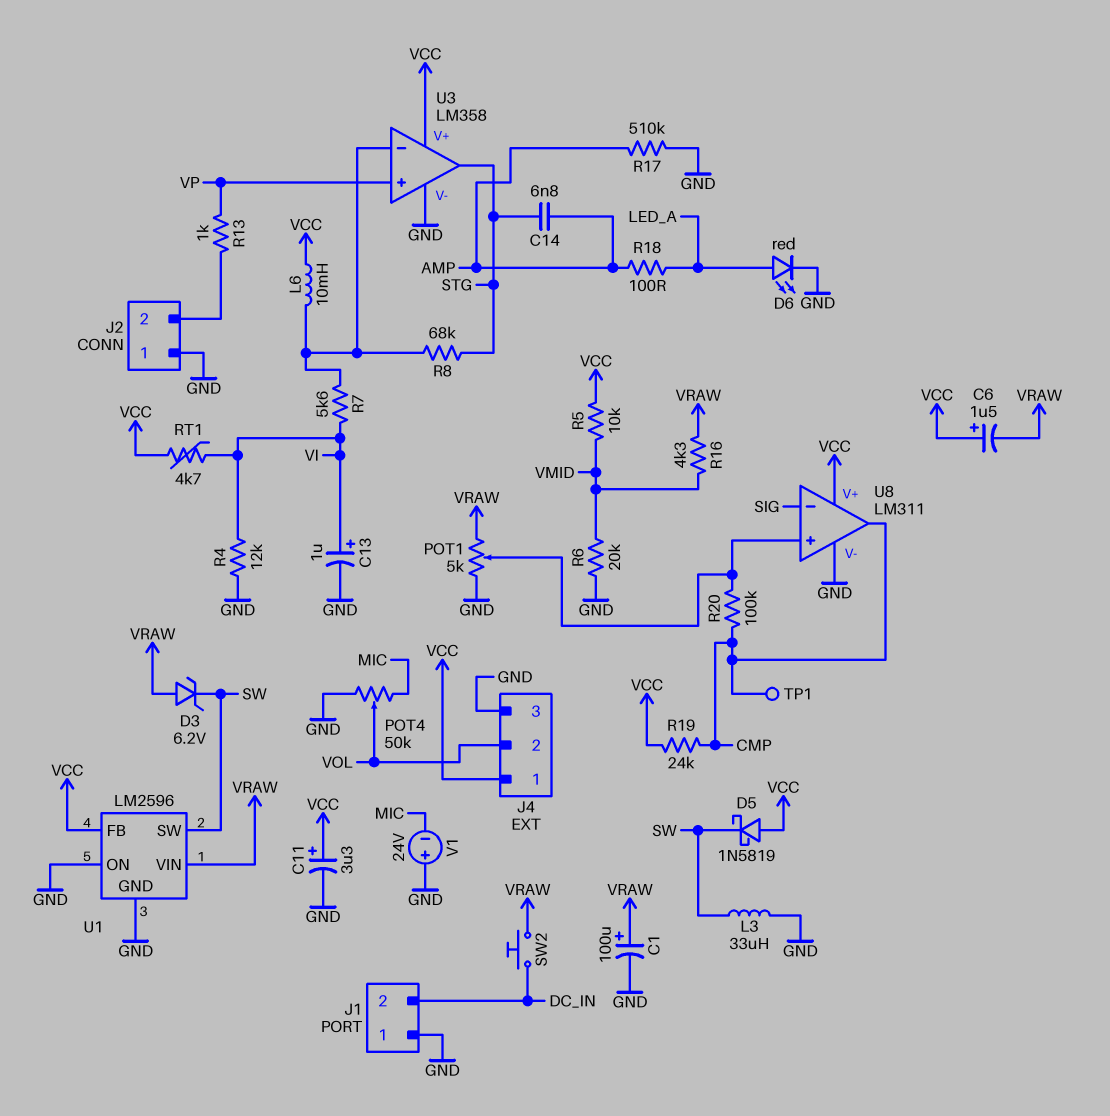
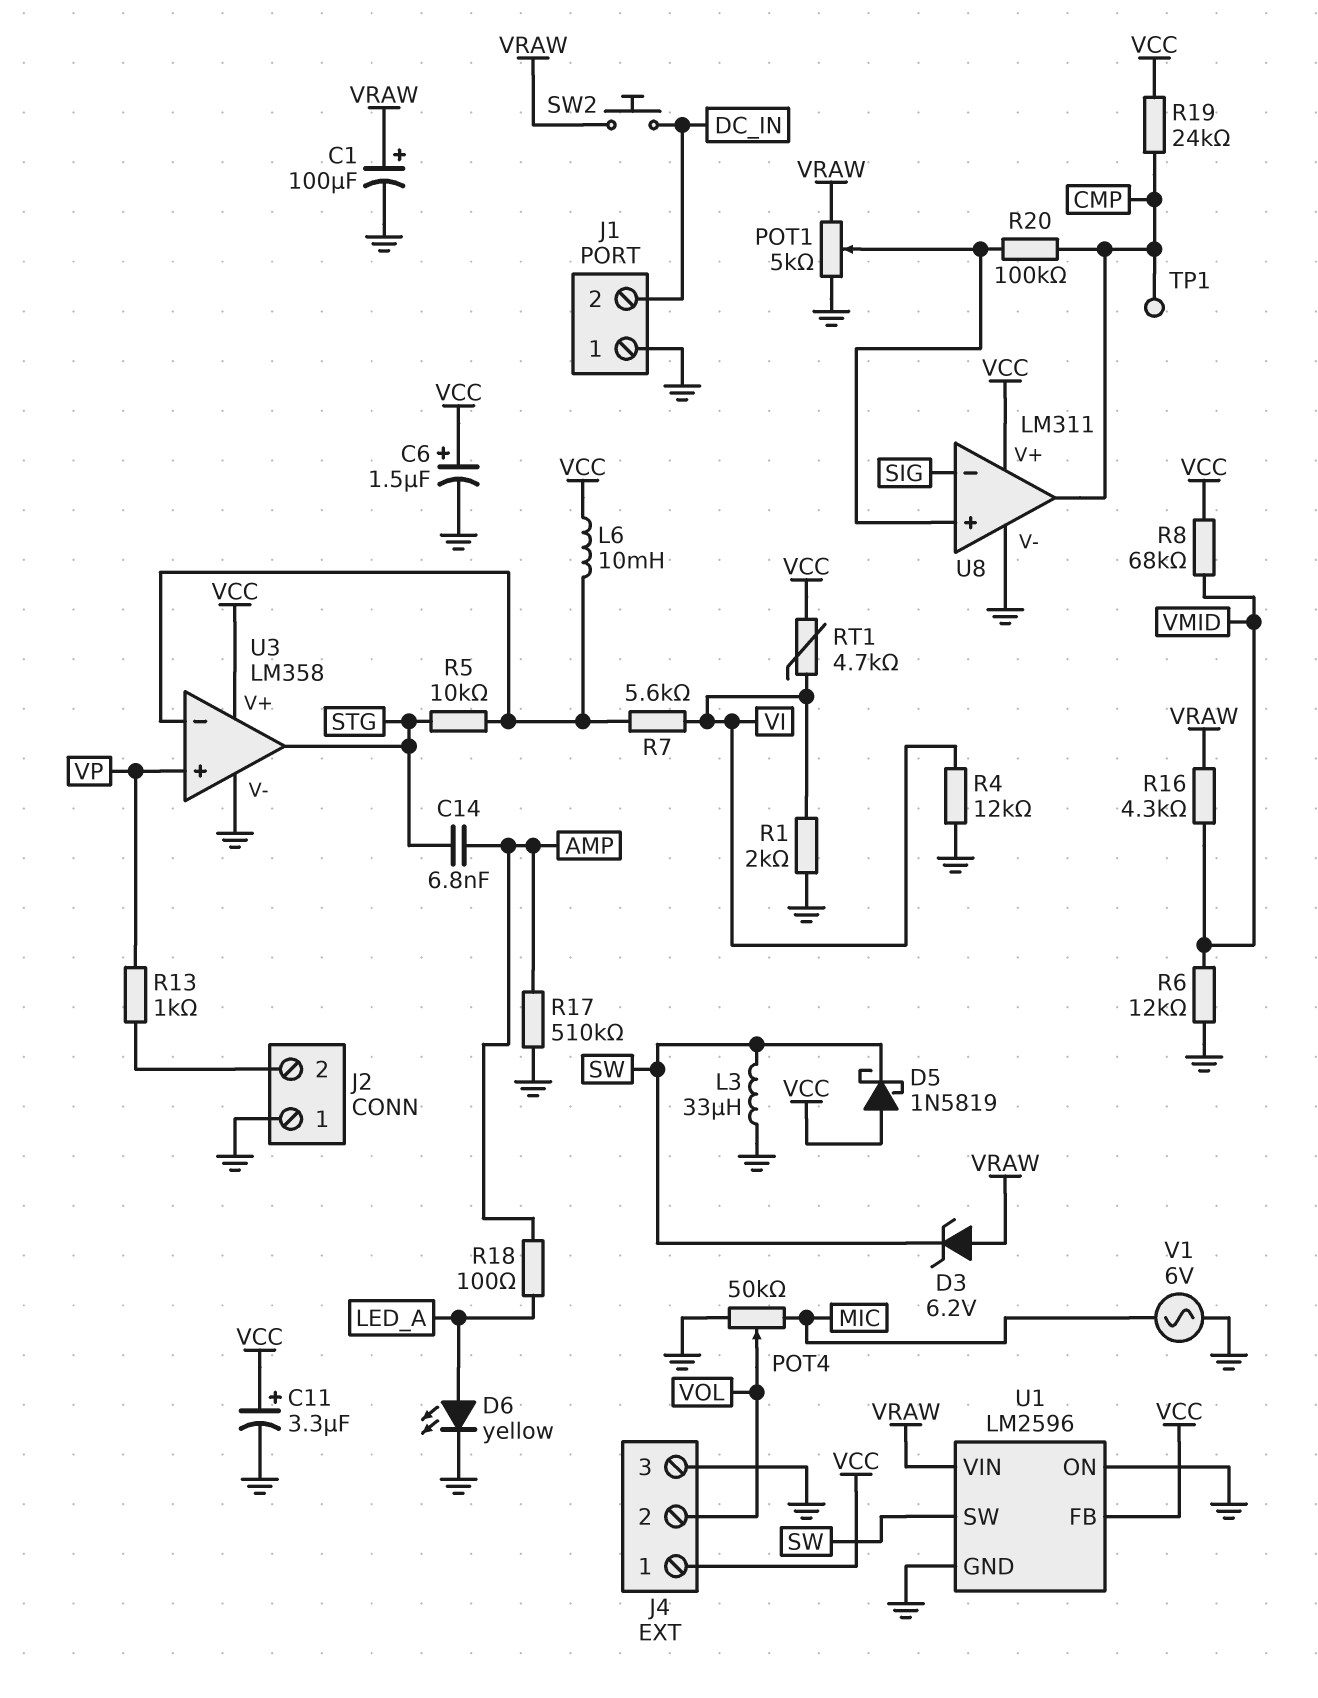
C6: 1.5uF (plus VCC, minus VRAW) -> 1.5uF (plus VCC, minus GND)
C13: 1uF (plus VI, minus GND) -> none
D6: LED red (A LED_A, K GND) -> LED yellow (A LED_A, K GND)
R1: none -> 2k (GND, VI)
R5: 10k (VCC, VMID) -> 10k (STG, U3/in-)
R6: 20k (GND, VMID) -> 12k (GND, VMID)
R8: 68k (STG, U3/in-) -> 68k (VCC, VMID)
V1: 24V (plus GND, minus MIC) -> AC 6V (GND, MIC)

